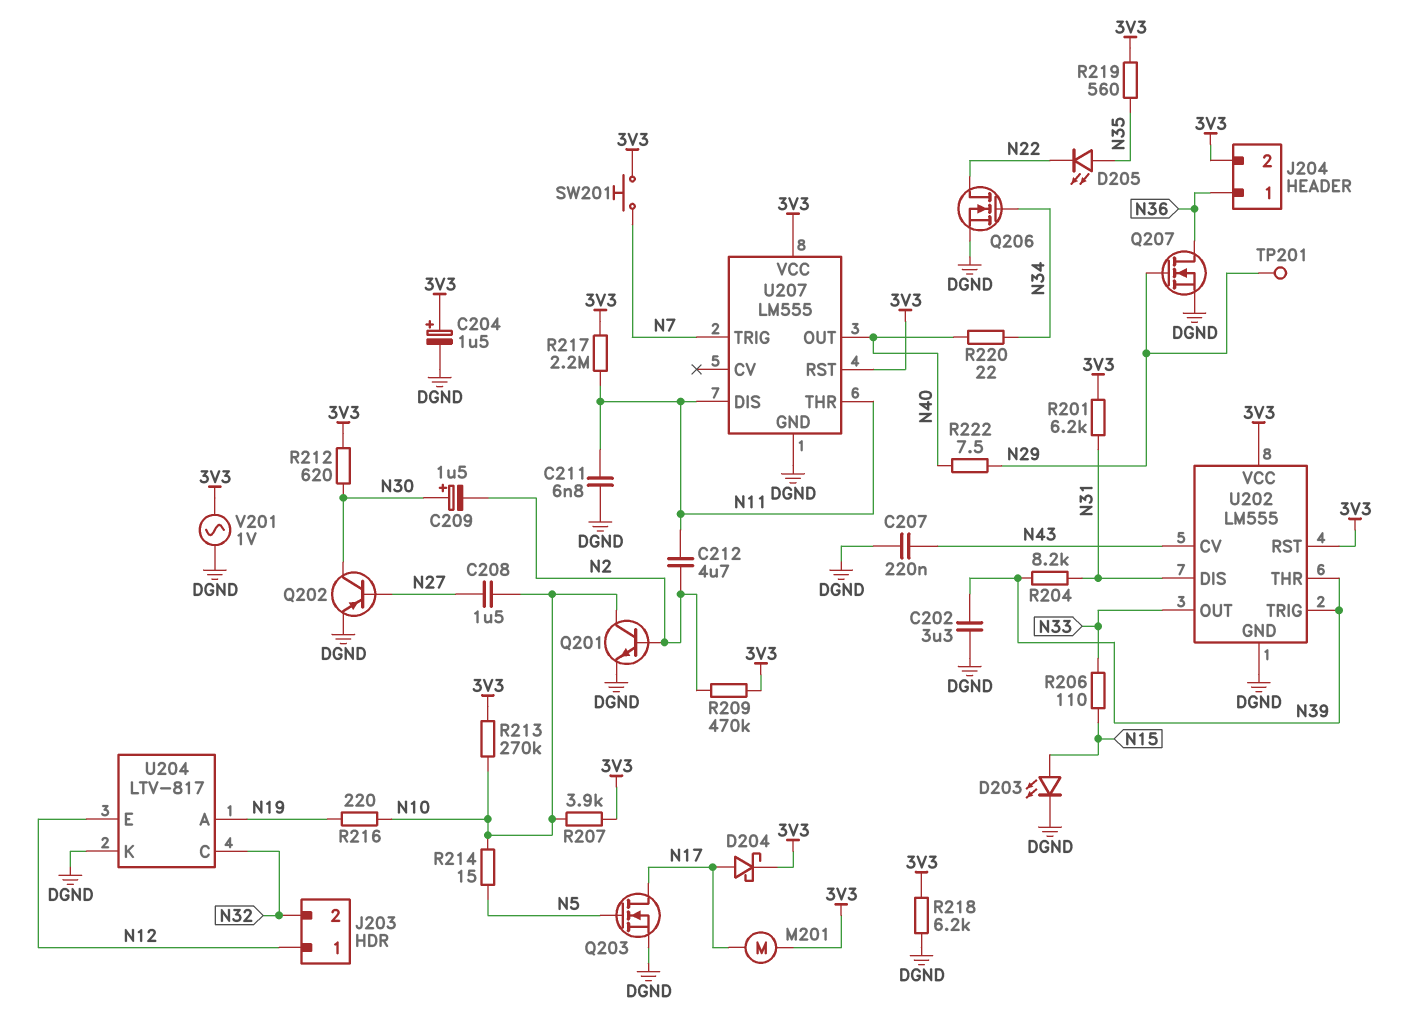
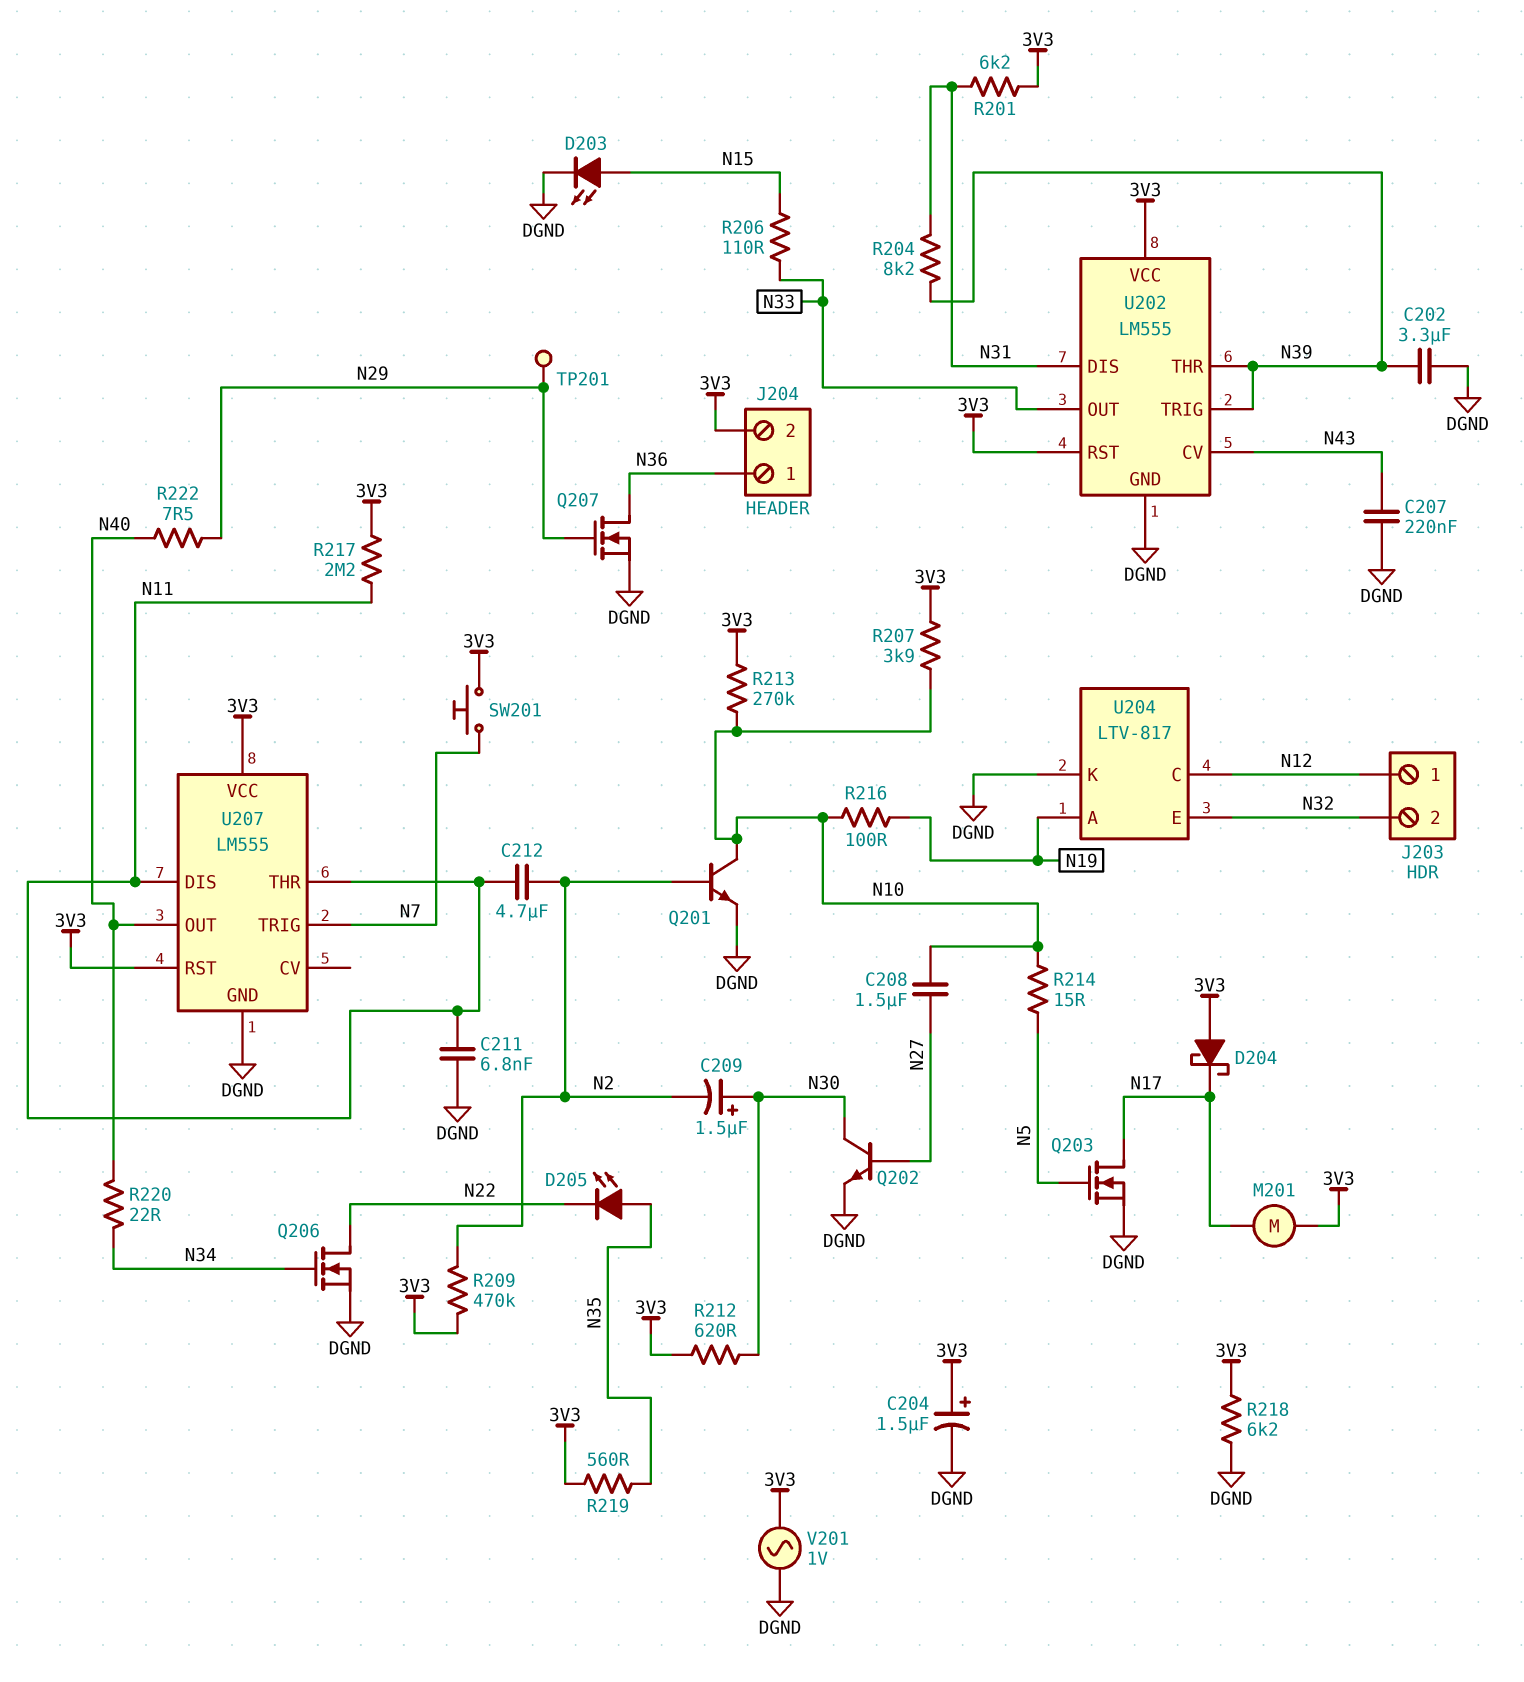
D204: schottky (A N17, K 3V3) -> schottky (A 3V3, K N17)
Q202: PNP (B N27, C N30, E DGND) -> NPN (B N27, C N30, E DGND)
R216: 220 (N10, N19) -> 100 (N10, N19)
U204 pin C: N32 -> N12
U204 pin E: N12 -> N32

